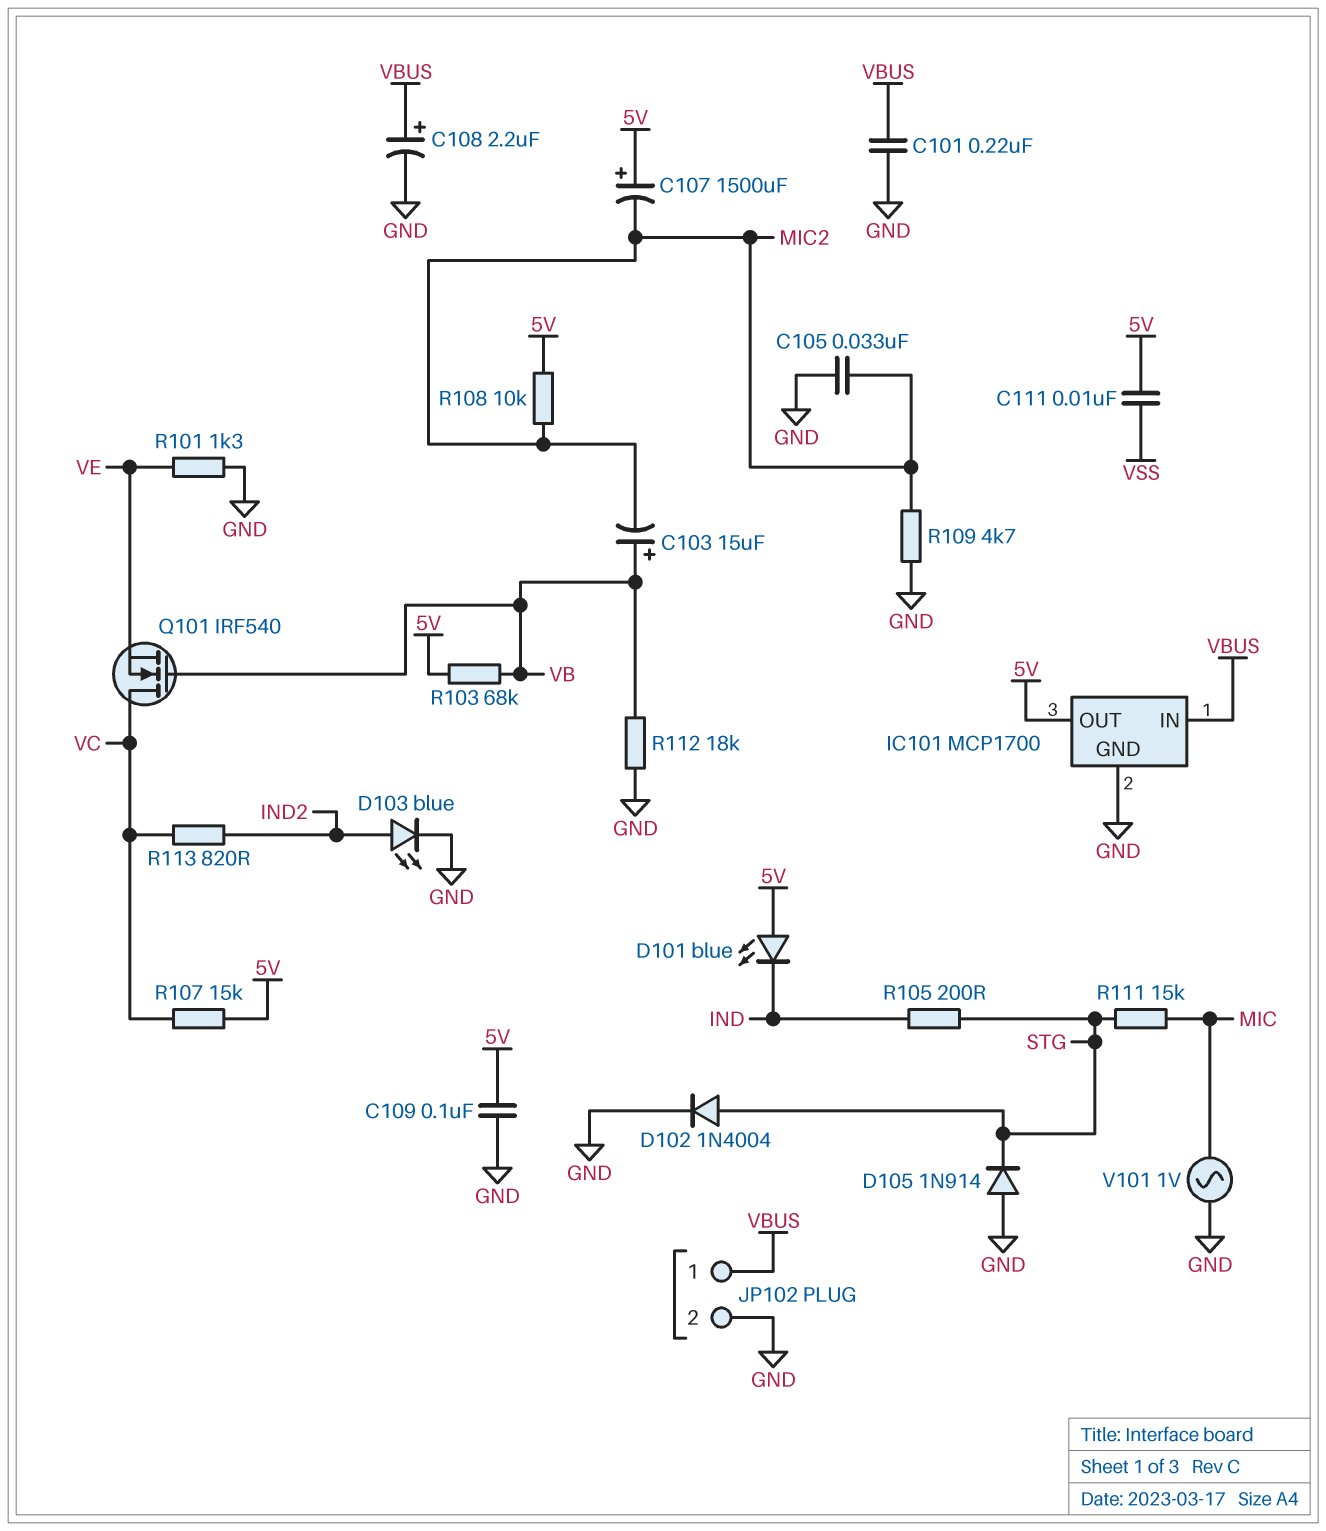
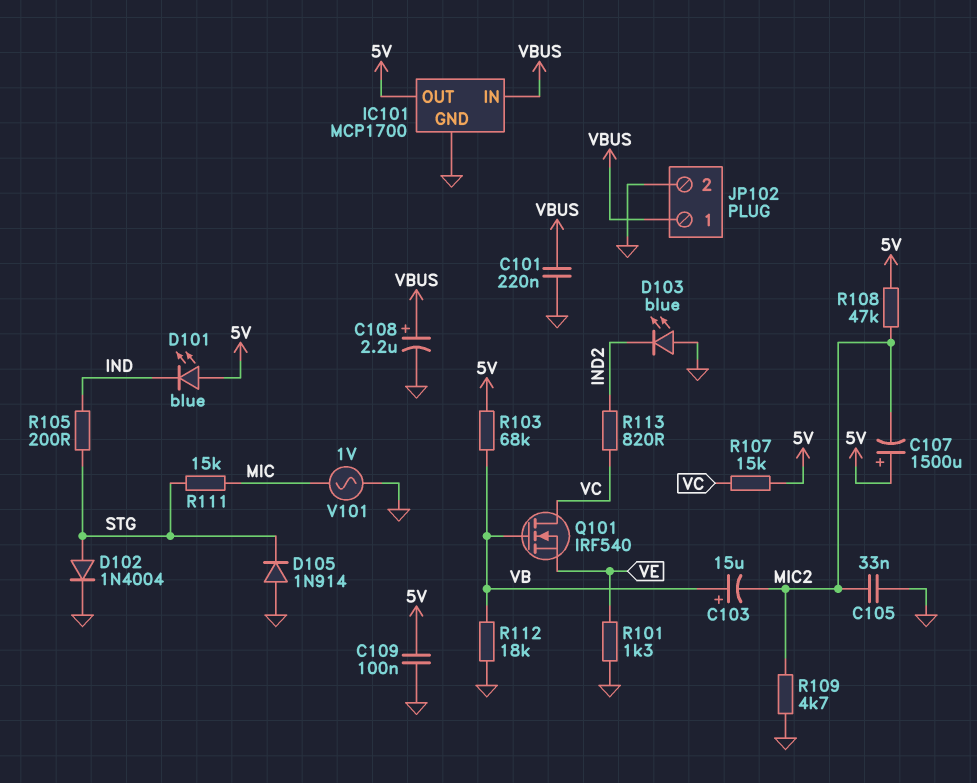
C111: 10nF (5V, VSS) -> none
D103: LED blue (A IND2, K GND) -> LED blue (A GND, K IND2)
R108: 10k (5V, MIC2) -> 47k (5V, MIC2)

